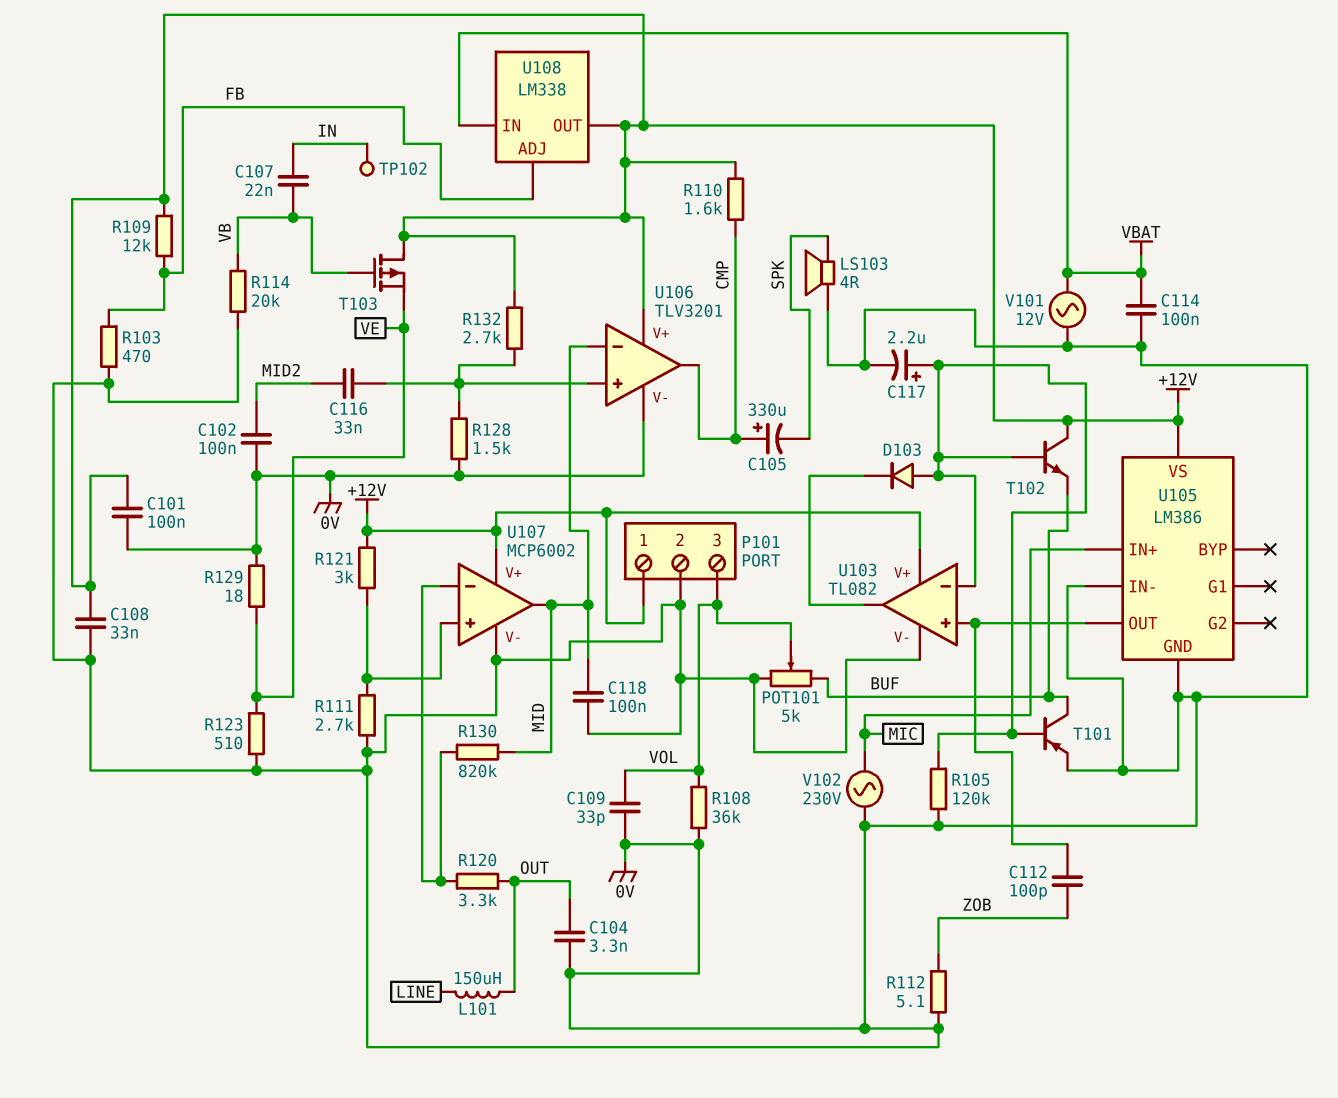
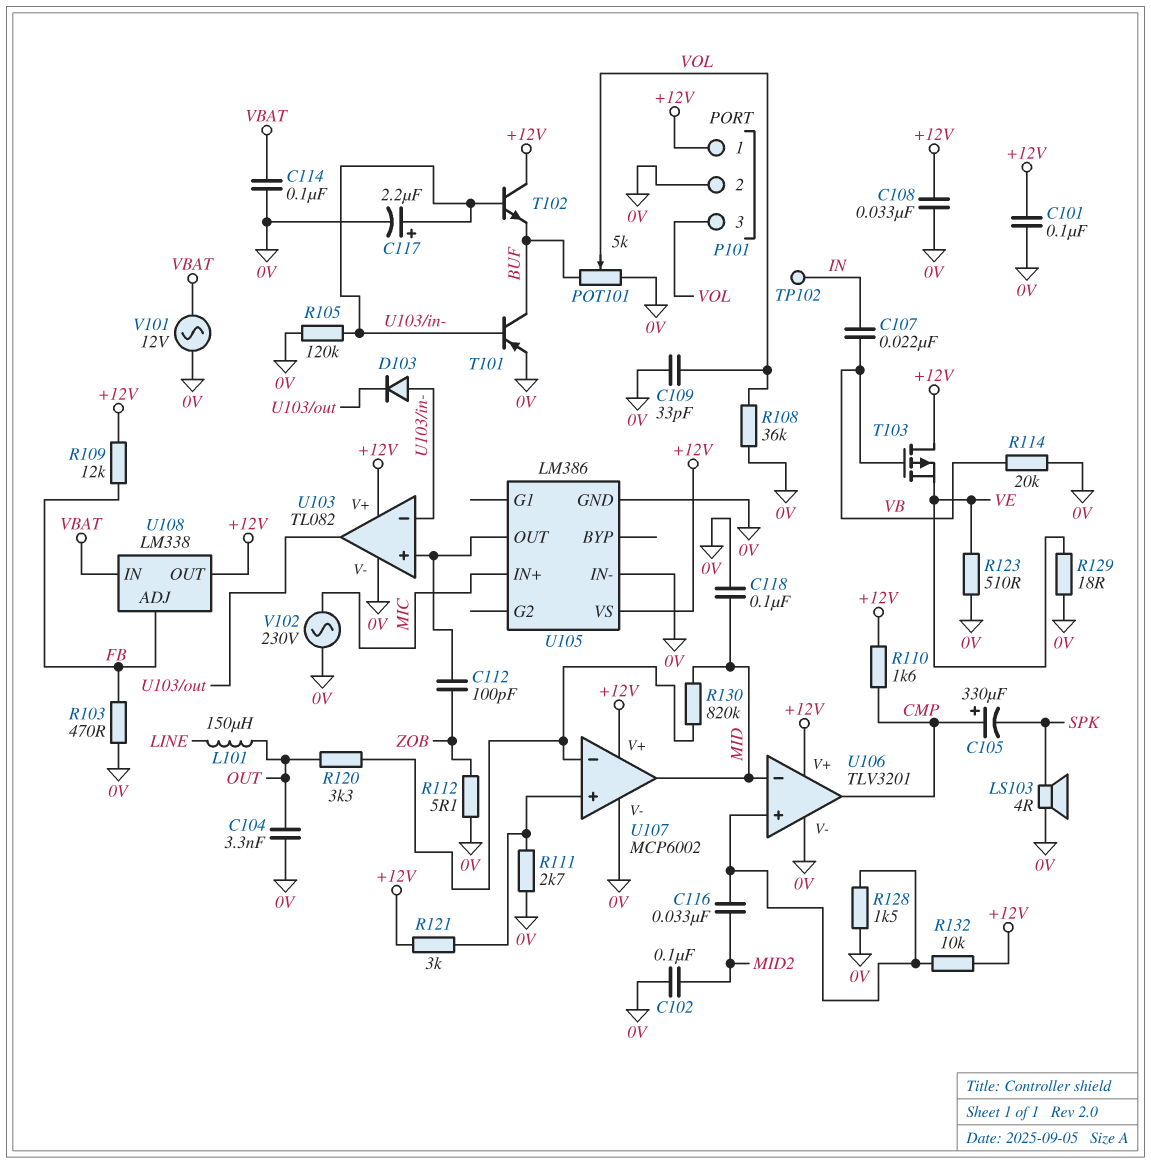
R132: 2.7k (+12V, U106/in+) -> 10k (+12V, U106/in+)

